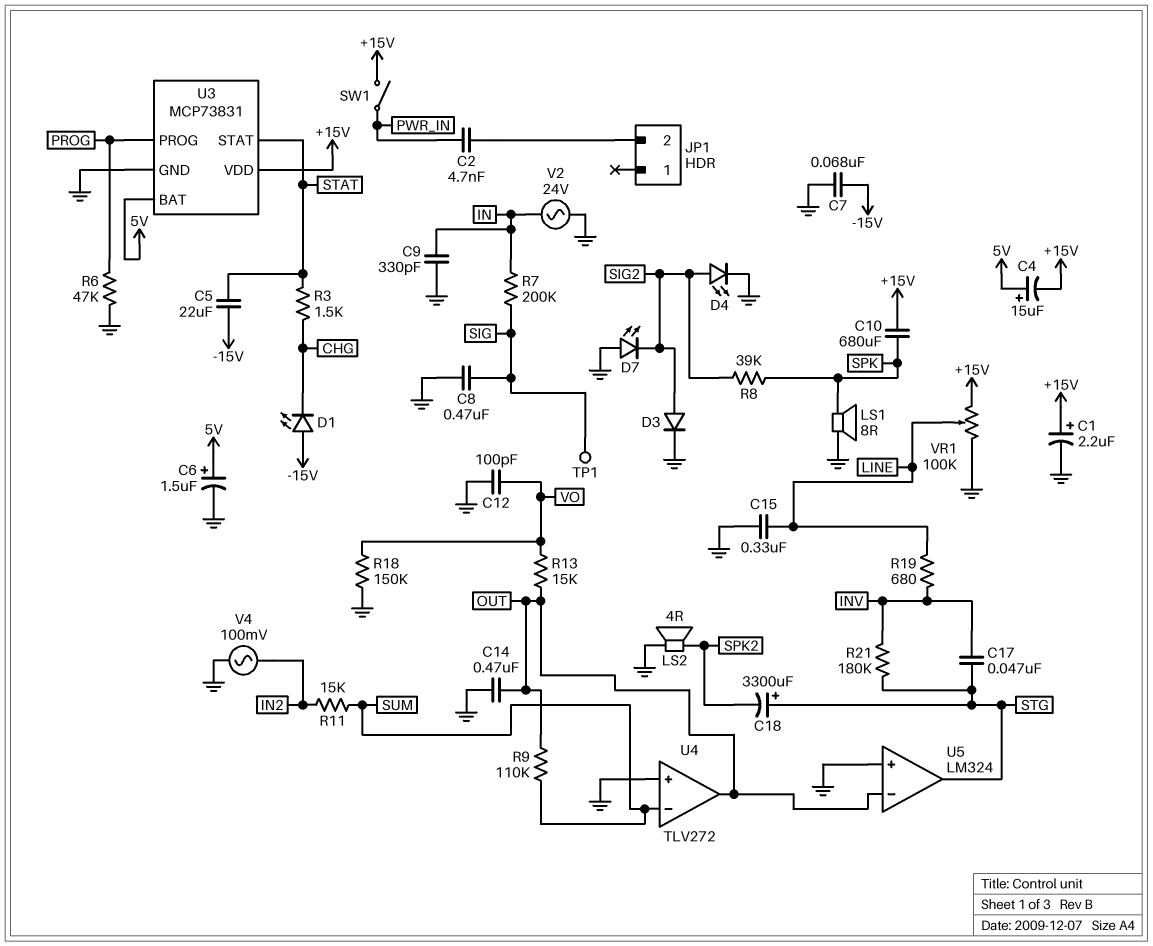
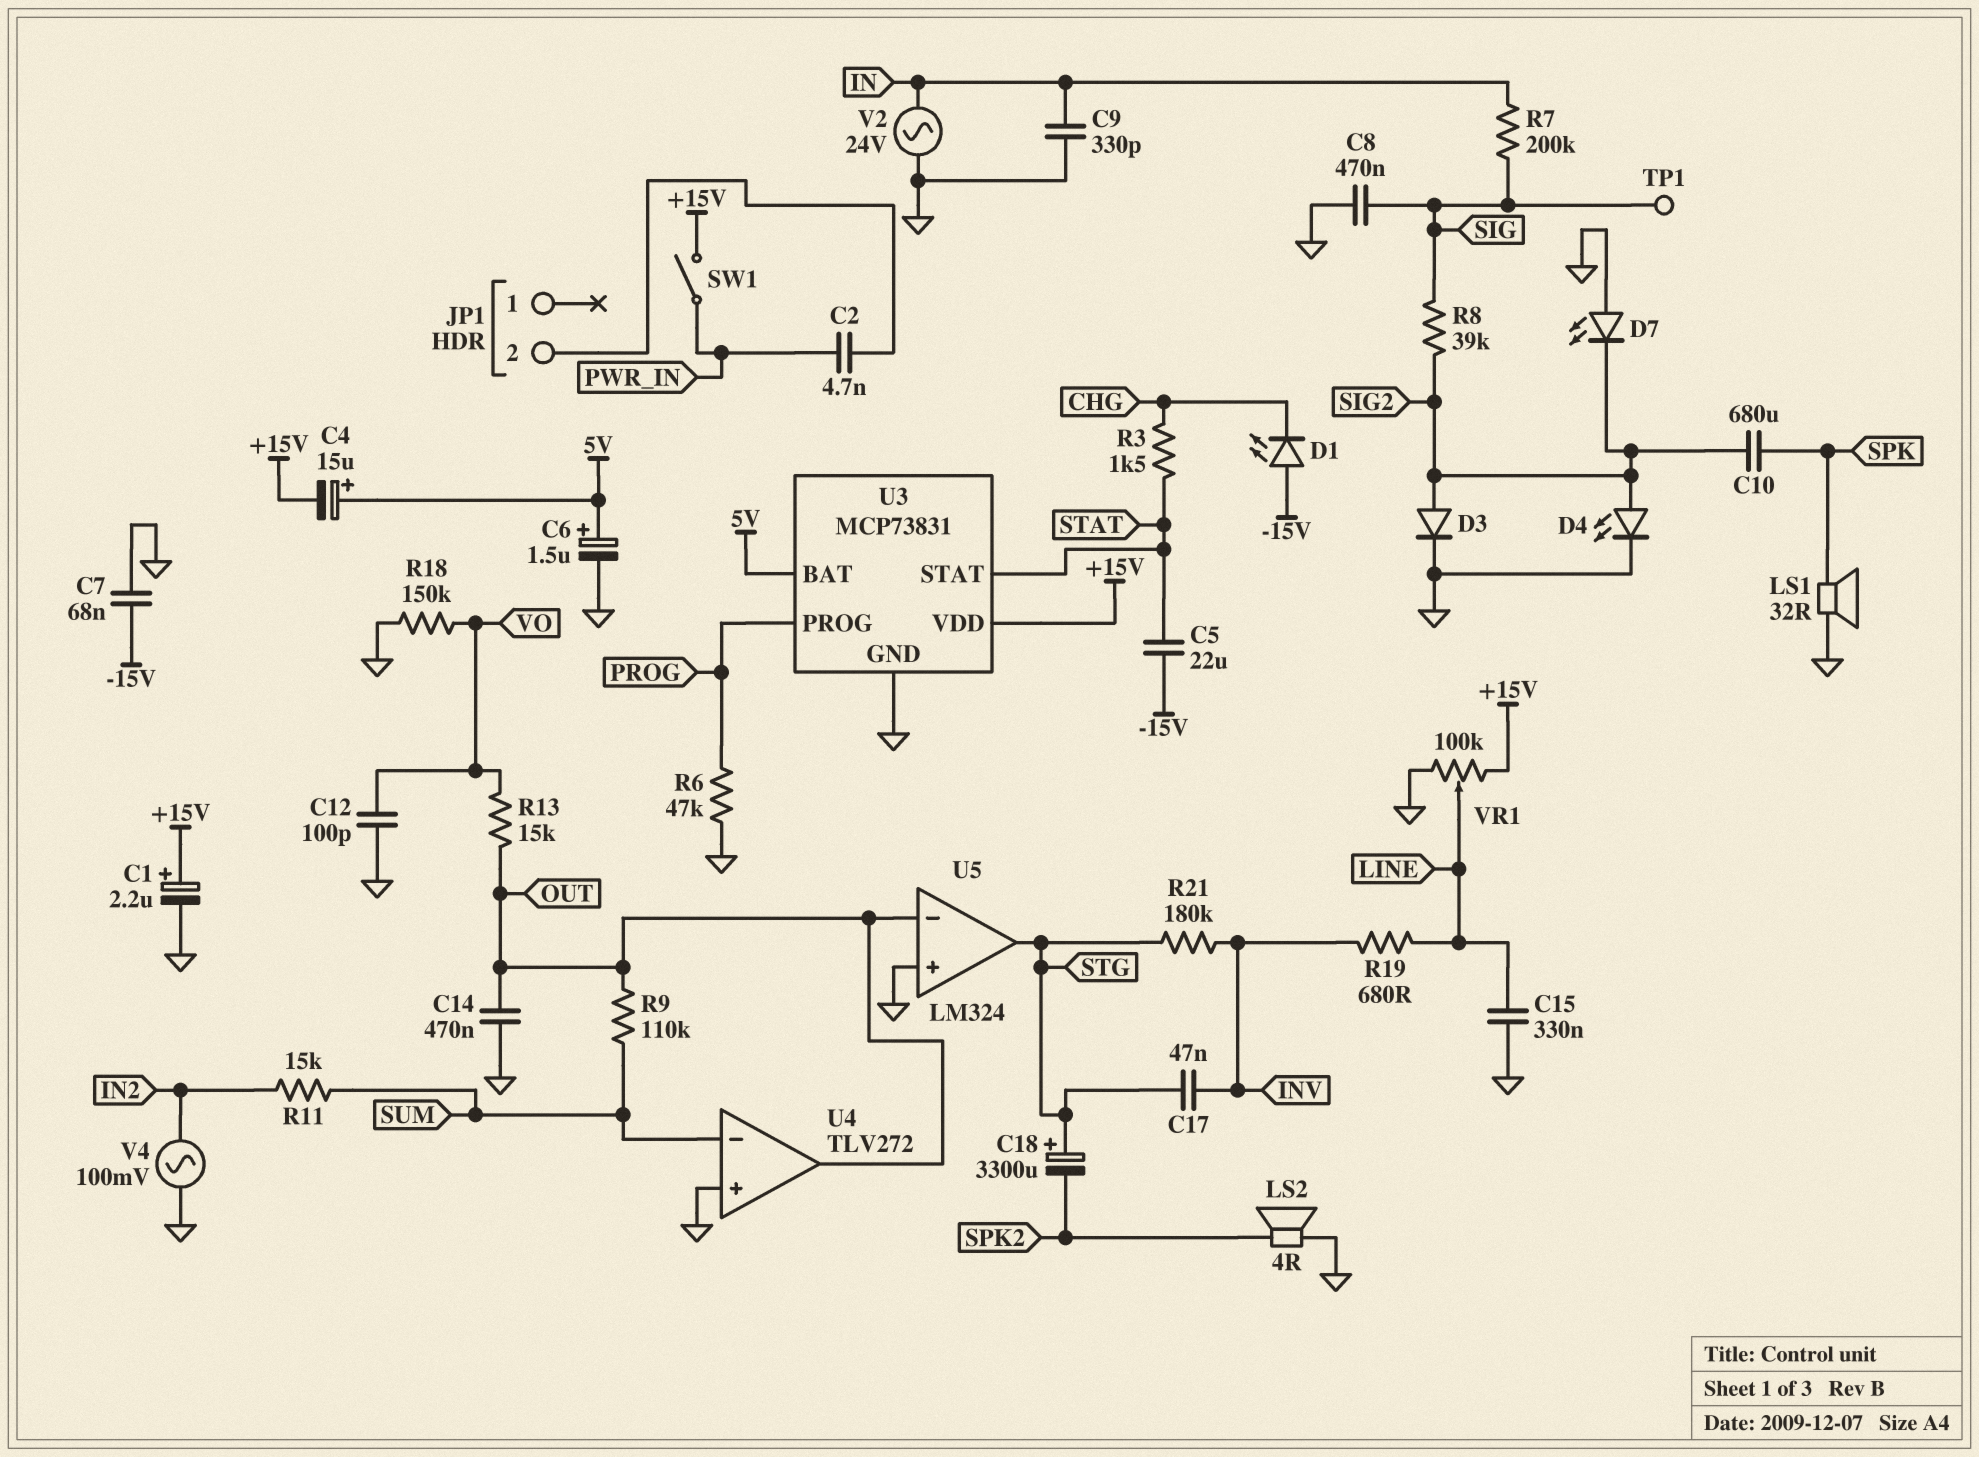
C10: 680uF (+15V, SPK) -> 680uF (SIG2, SPK)
LS1: speaker 8R (GND, SPK) -> speaker 32R (GND, SPK)
R8: 39k (SIG2, SPK) -> 39k (SIG, SIG2)

